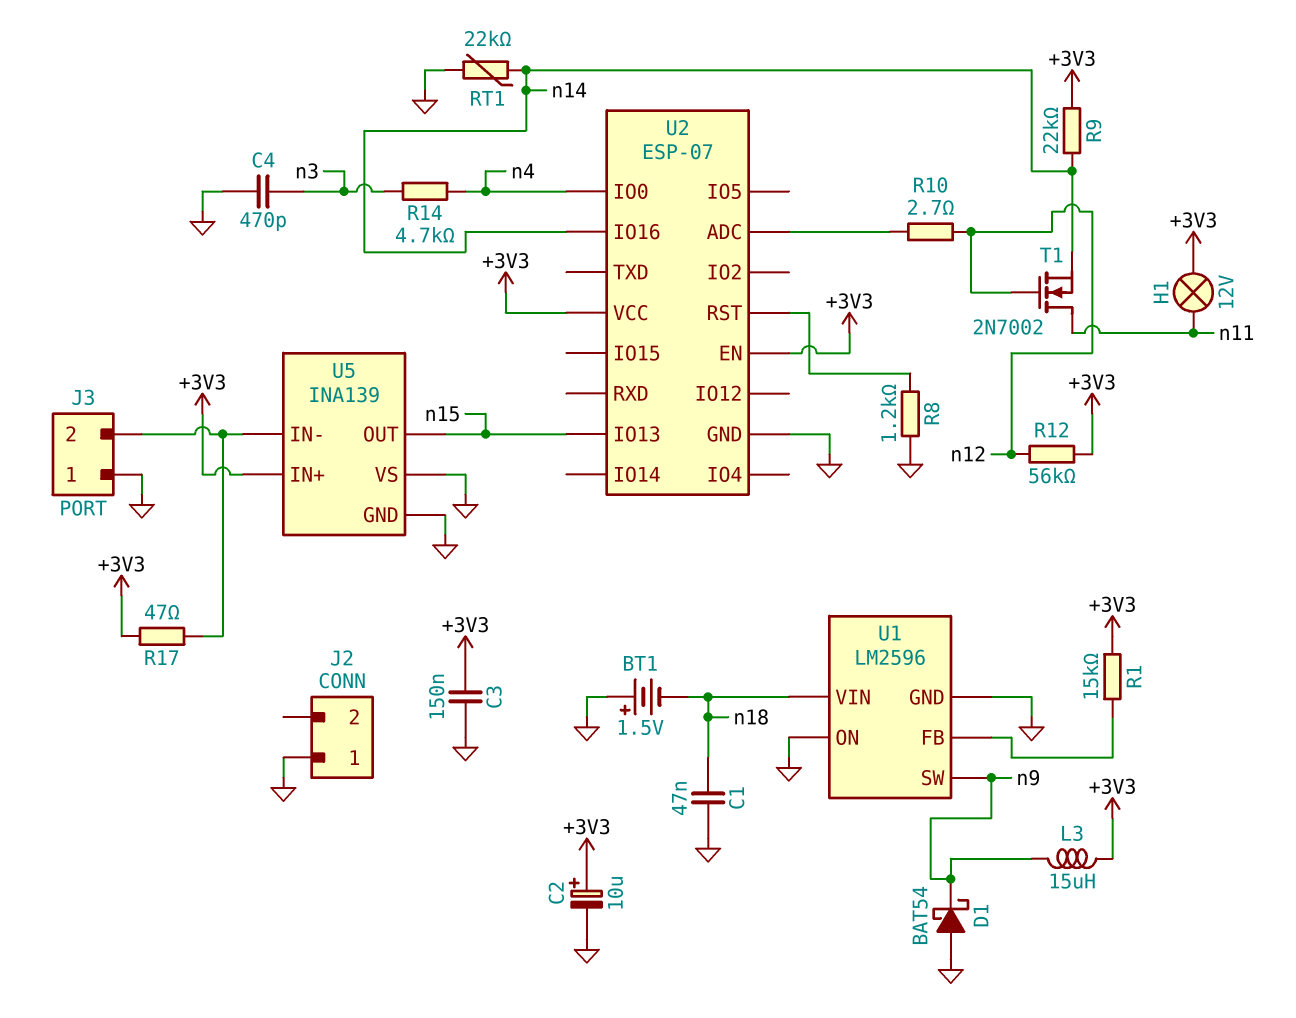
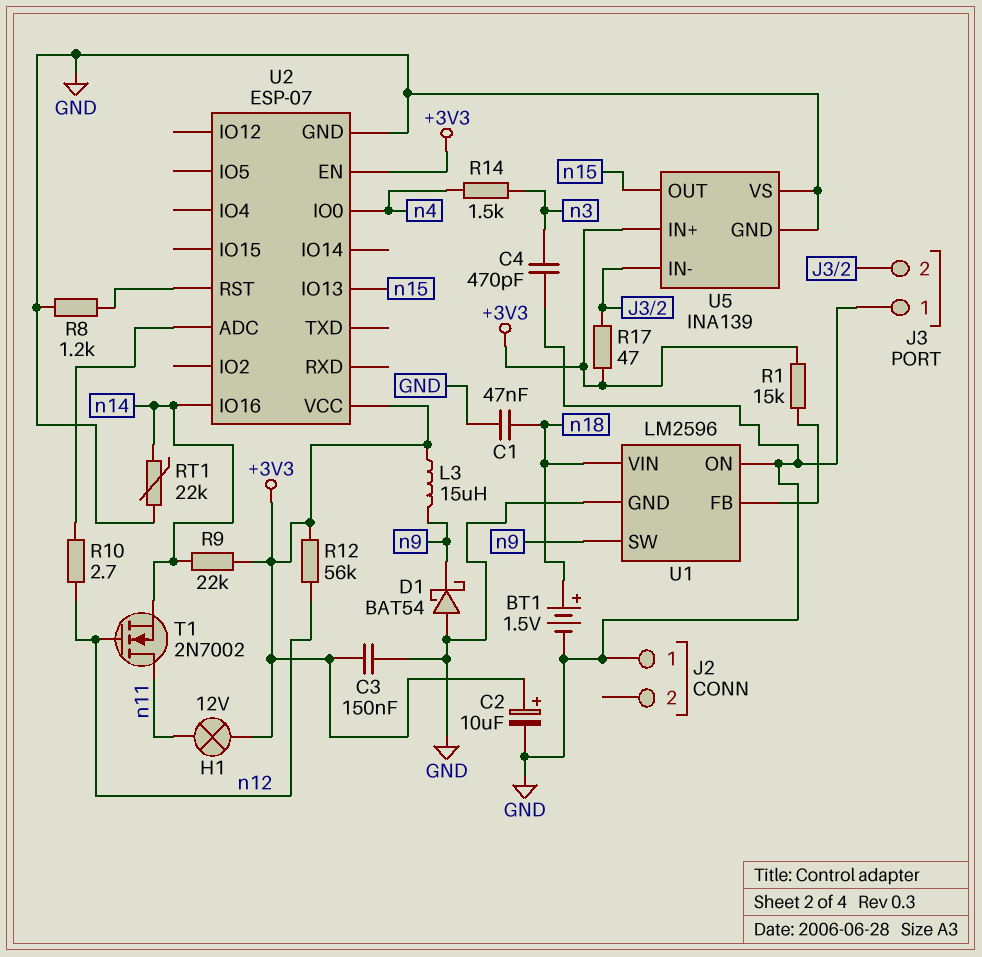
BT1: 1.5V (plus GND, minus n18) -> 1.5V (plus n18, minus GND)
R14: 4.7k (n3, n4) -> 1.5k (n3, n4)

